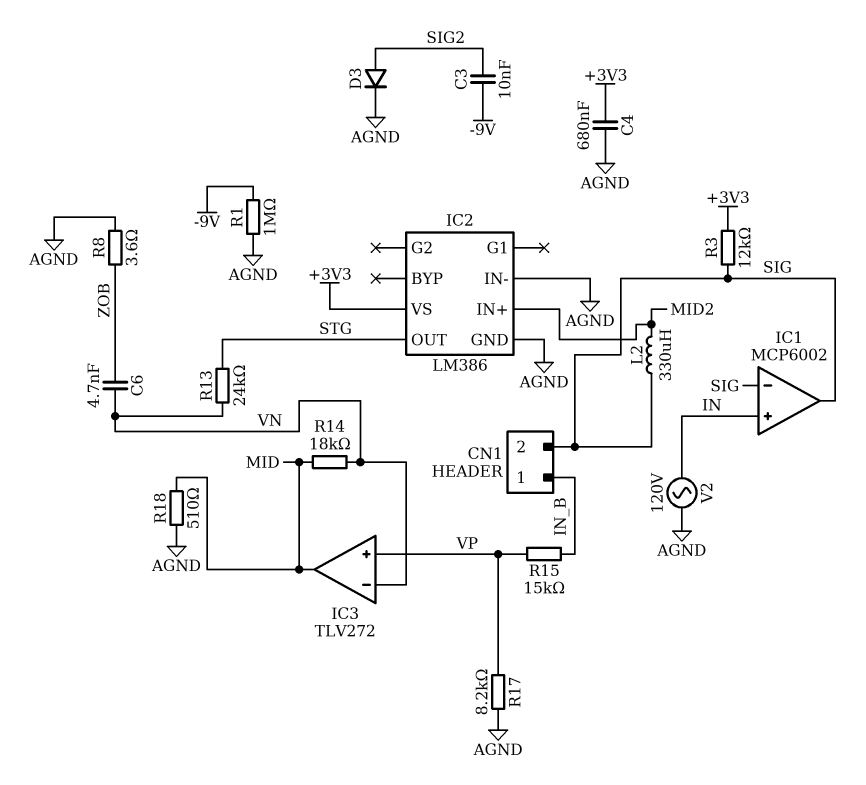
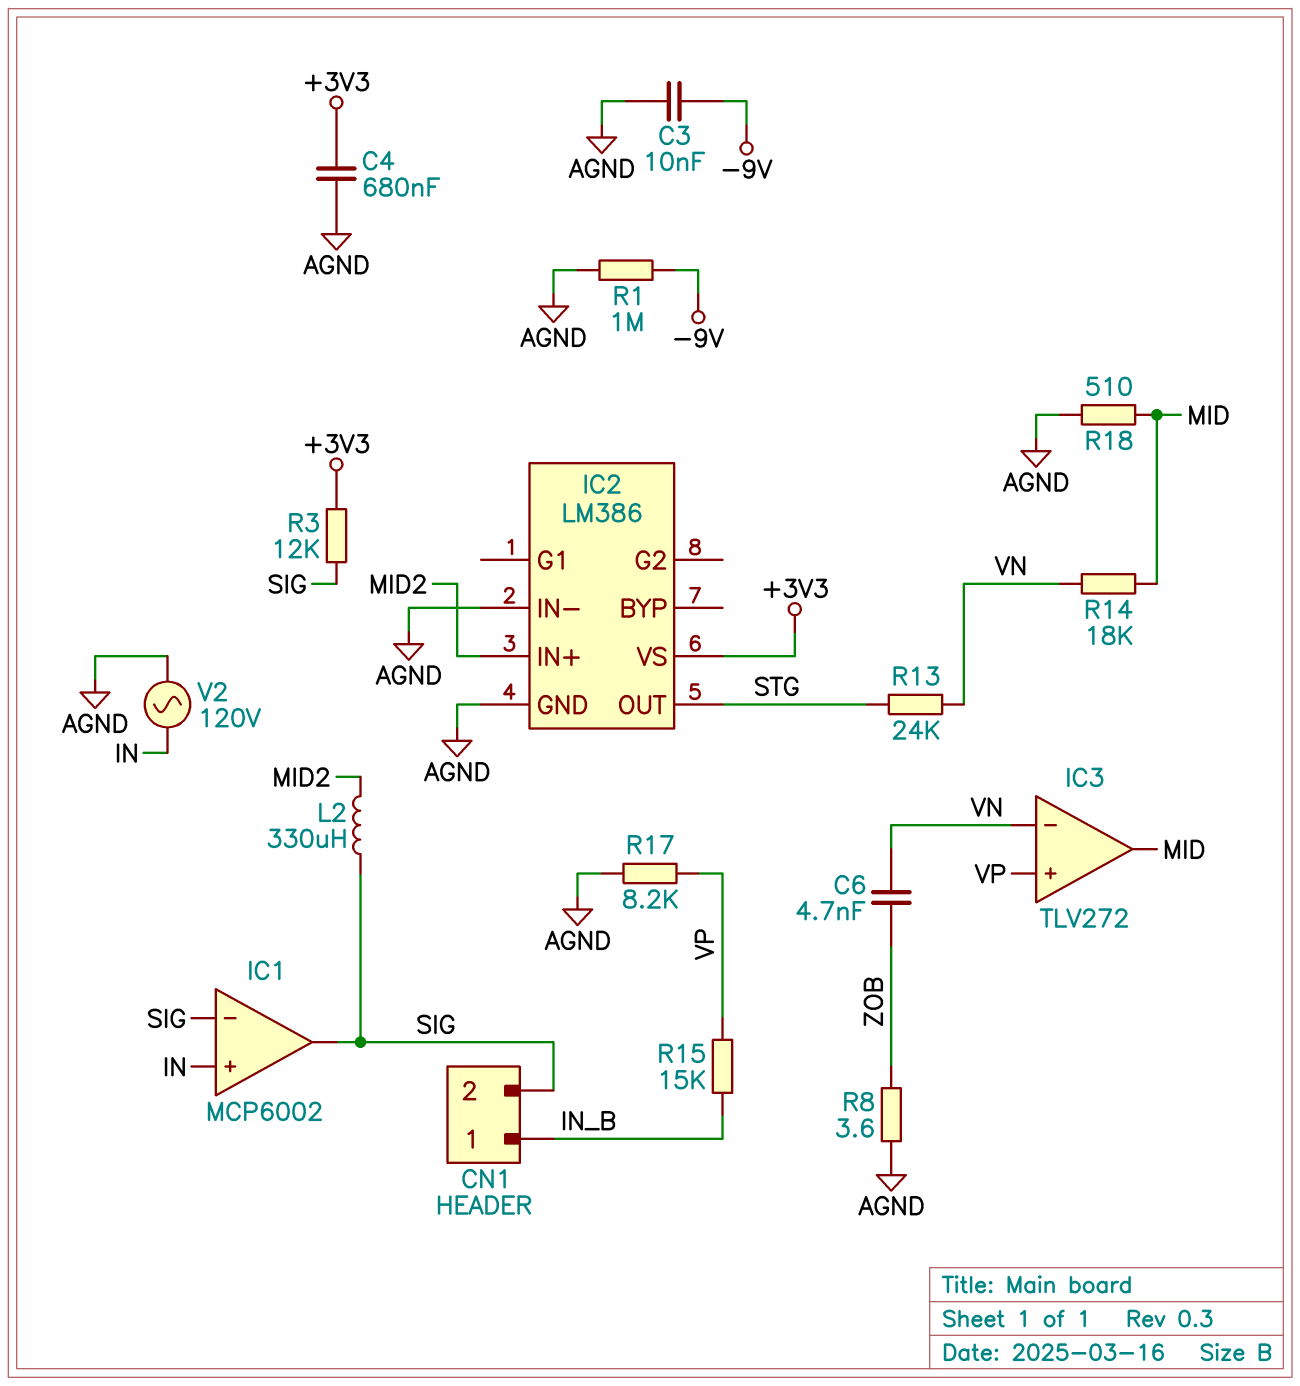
C3: 10nF (-9V, SIG2) -> 10nF (-9V, AGND)
D3: diode (A SIG2, K AGND) -> none

